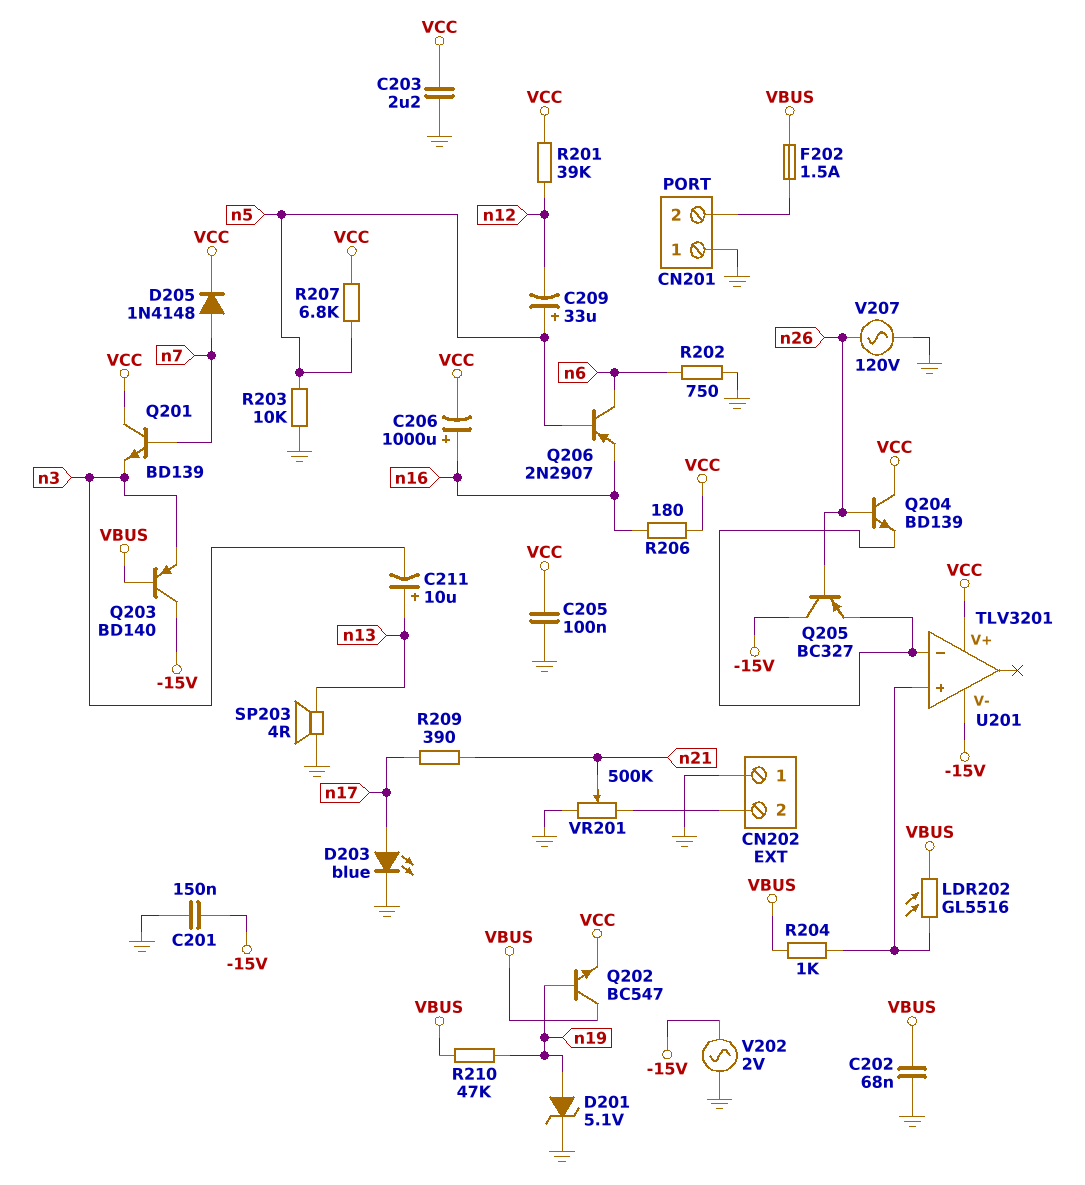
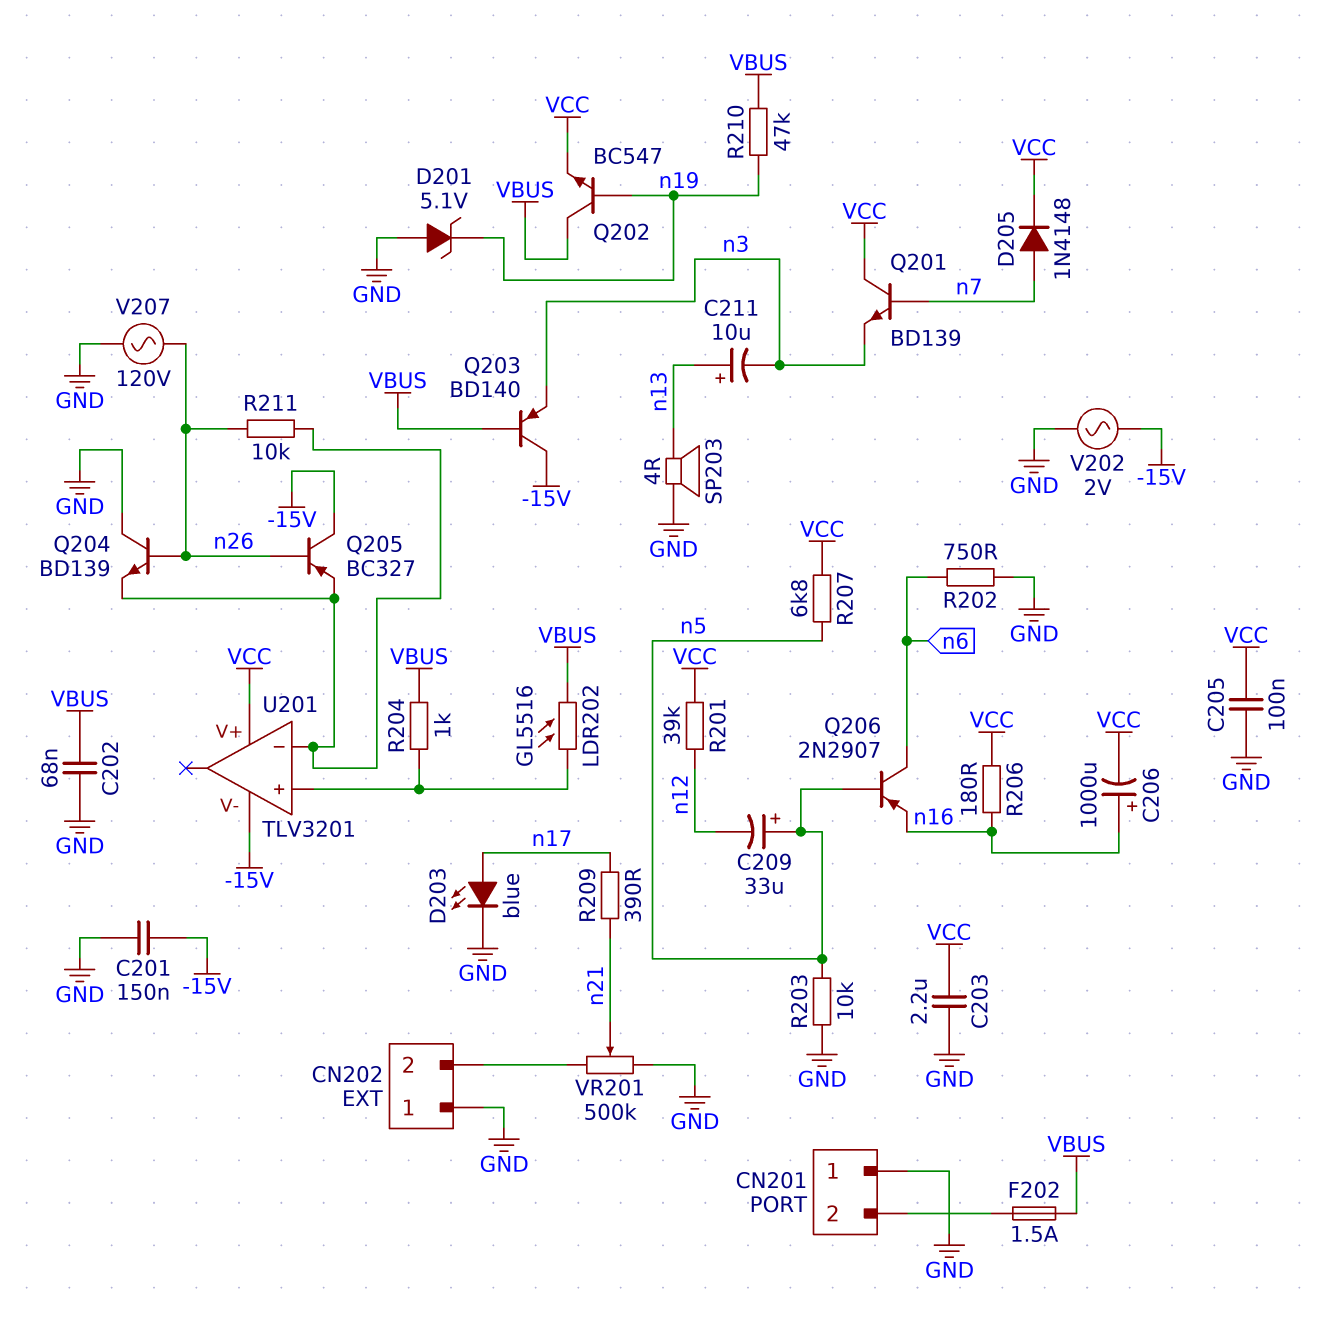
D201: zener 5.1V (A n19, K GND) -> zener 5.1V (A GND, K n19)
Q204: NPN BD139 (B n26, C VCC, E U201/in-) -> NPN BD139 (B n26, C GND, E U201/in-)
R211: none -> 10k (U201/in-, n26)

